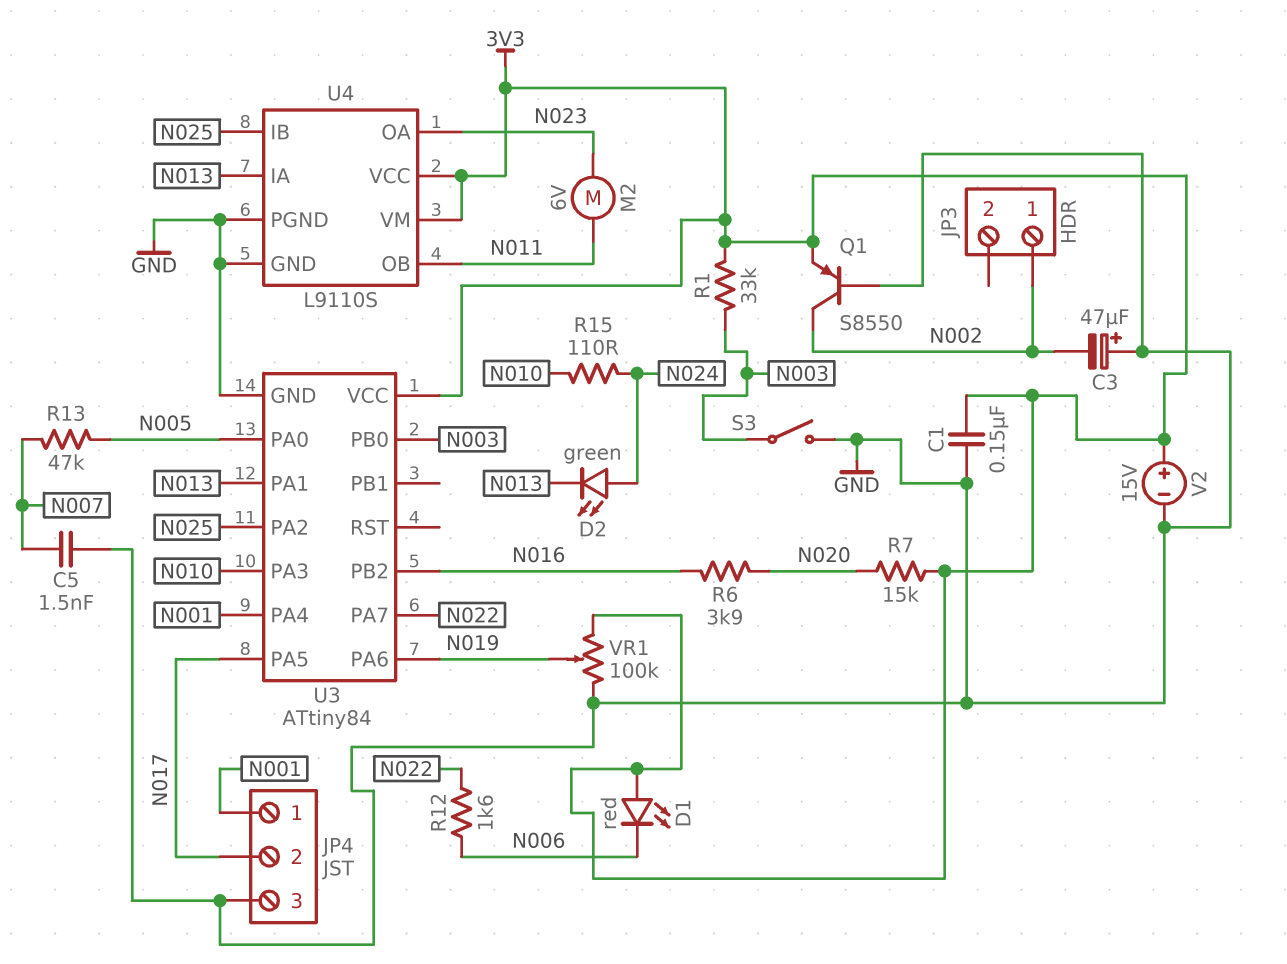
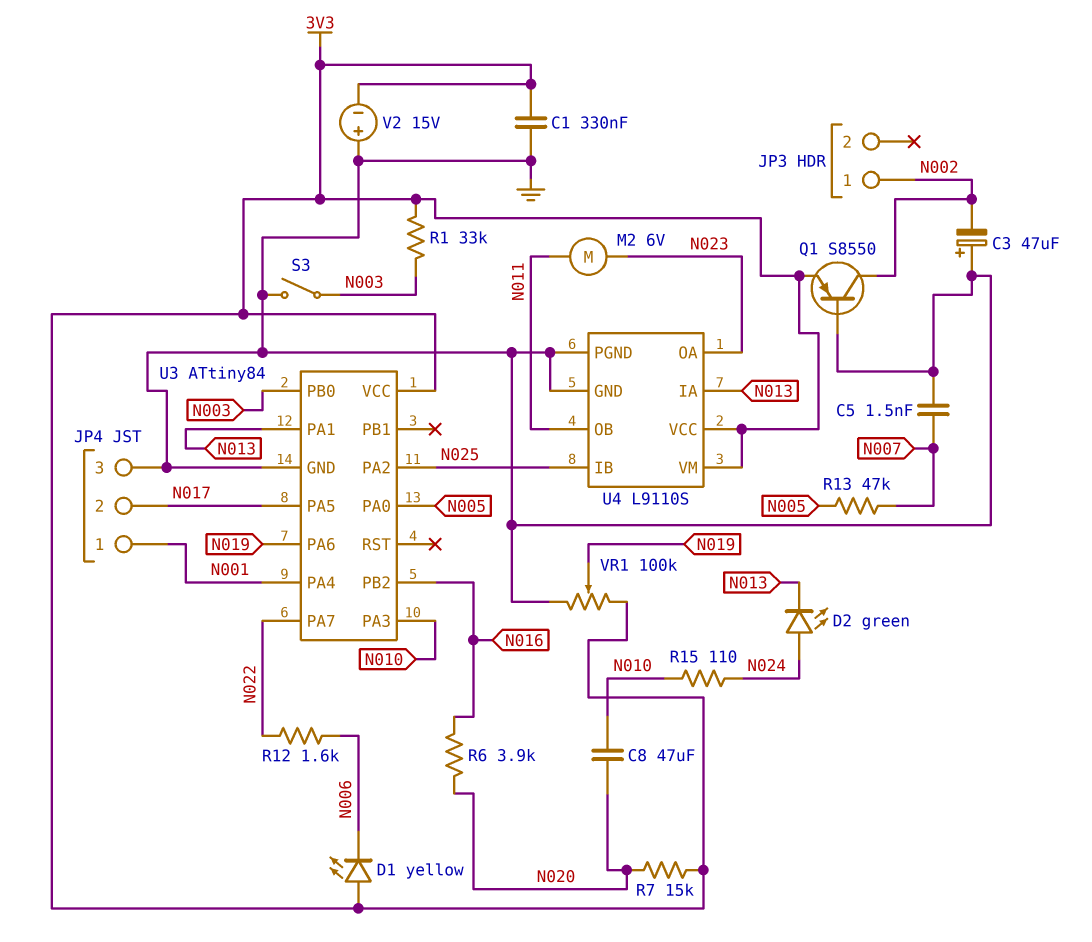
C1: 150nF (3V3, GND) -> 330nF (3V3, GND)
C8: none -> 47uF (N010, N020)
D1: LED red (A 3V3, K N006) -> LED yellow (A 3V3, K N006)
V2: 15V (plus 3V3, minus GND) -> 15V (plus GND, minus 3V3)

